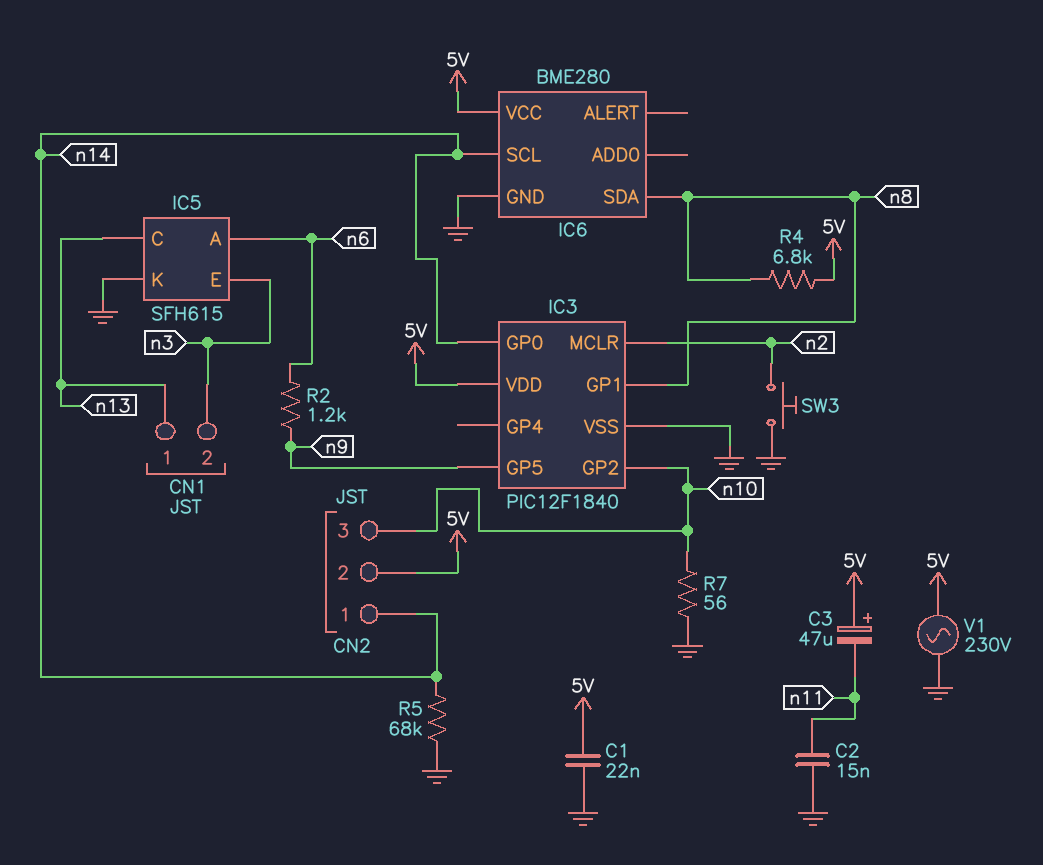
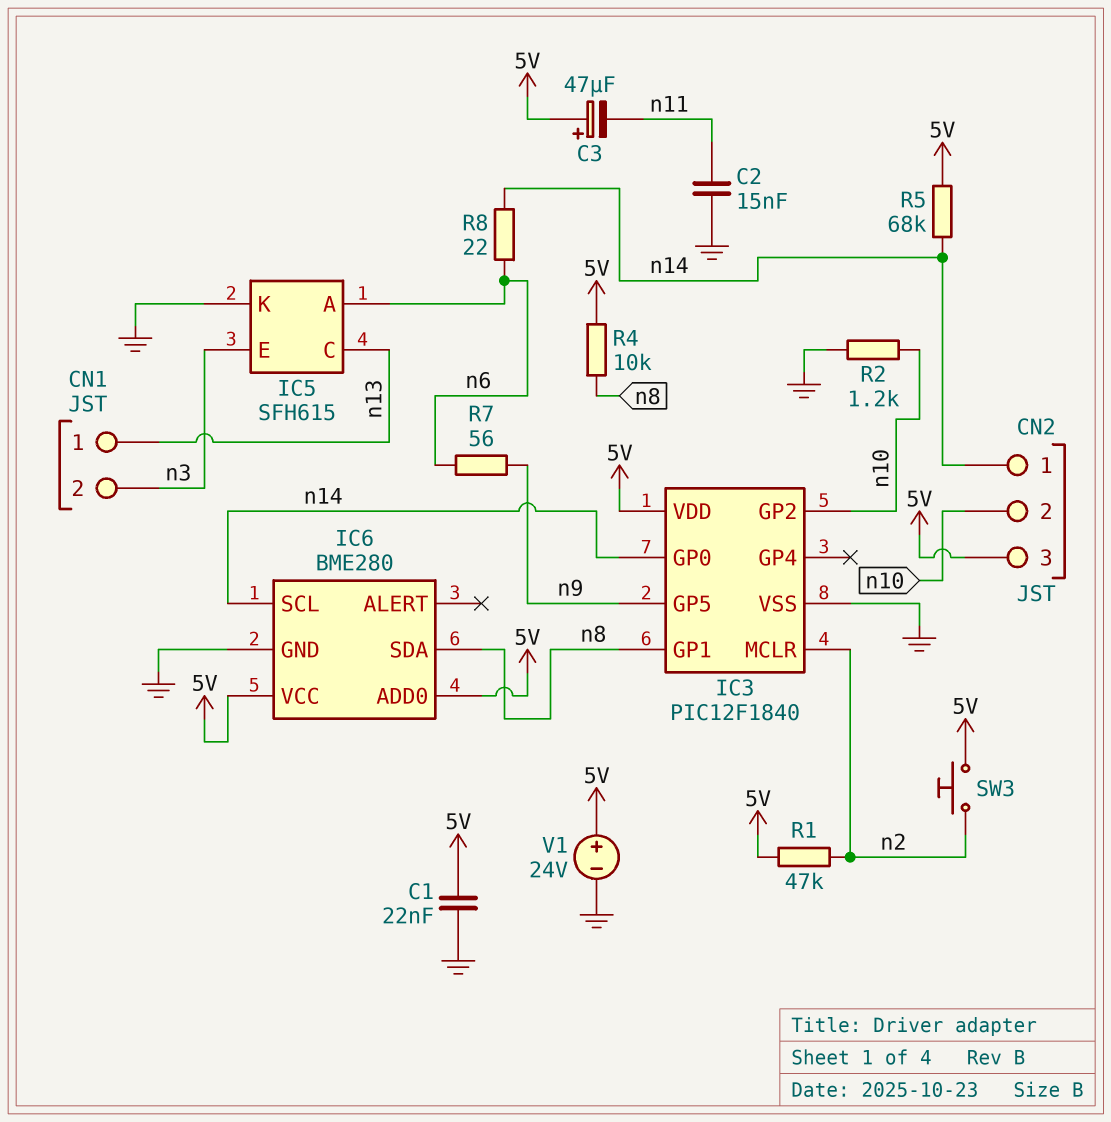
CN2 pin 2: 5V -> n10
CN2 pin 3: n10 -> 5V
IC6 pin ADD0: none -> 5V
R1: none -> 47k (5V, n2)
R2: 1.2k (n6, n9) -> 1.2k (GND, n10)
R4: 6.8k (5V, n8) -> 10k (5V, n8)
R5: 68k (GND, n14) -> 68k (5V, n14)
R7: 56 (GND, n10) -> 56 (n6, n9)
R8: none -> 22 (n6, n14)
SW3: button (GND, n2) -> button (5V, n2)
V1: AC 230V (5V, GND) -> 24V (plus 5V, minus GND)

